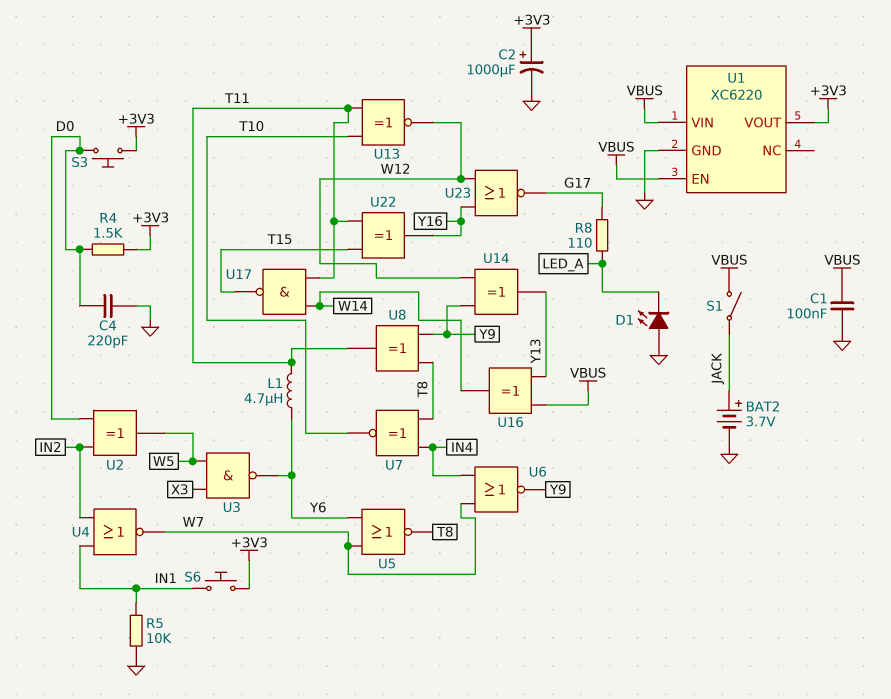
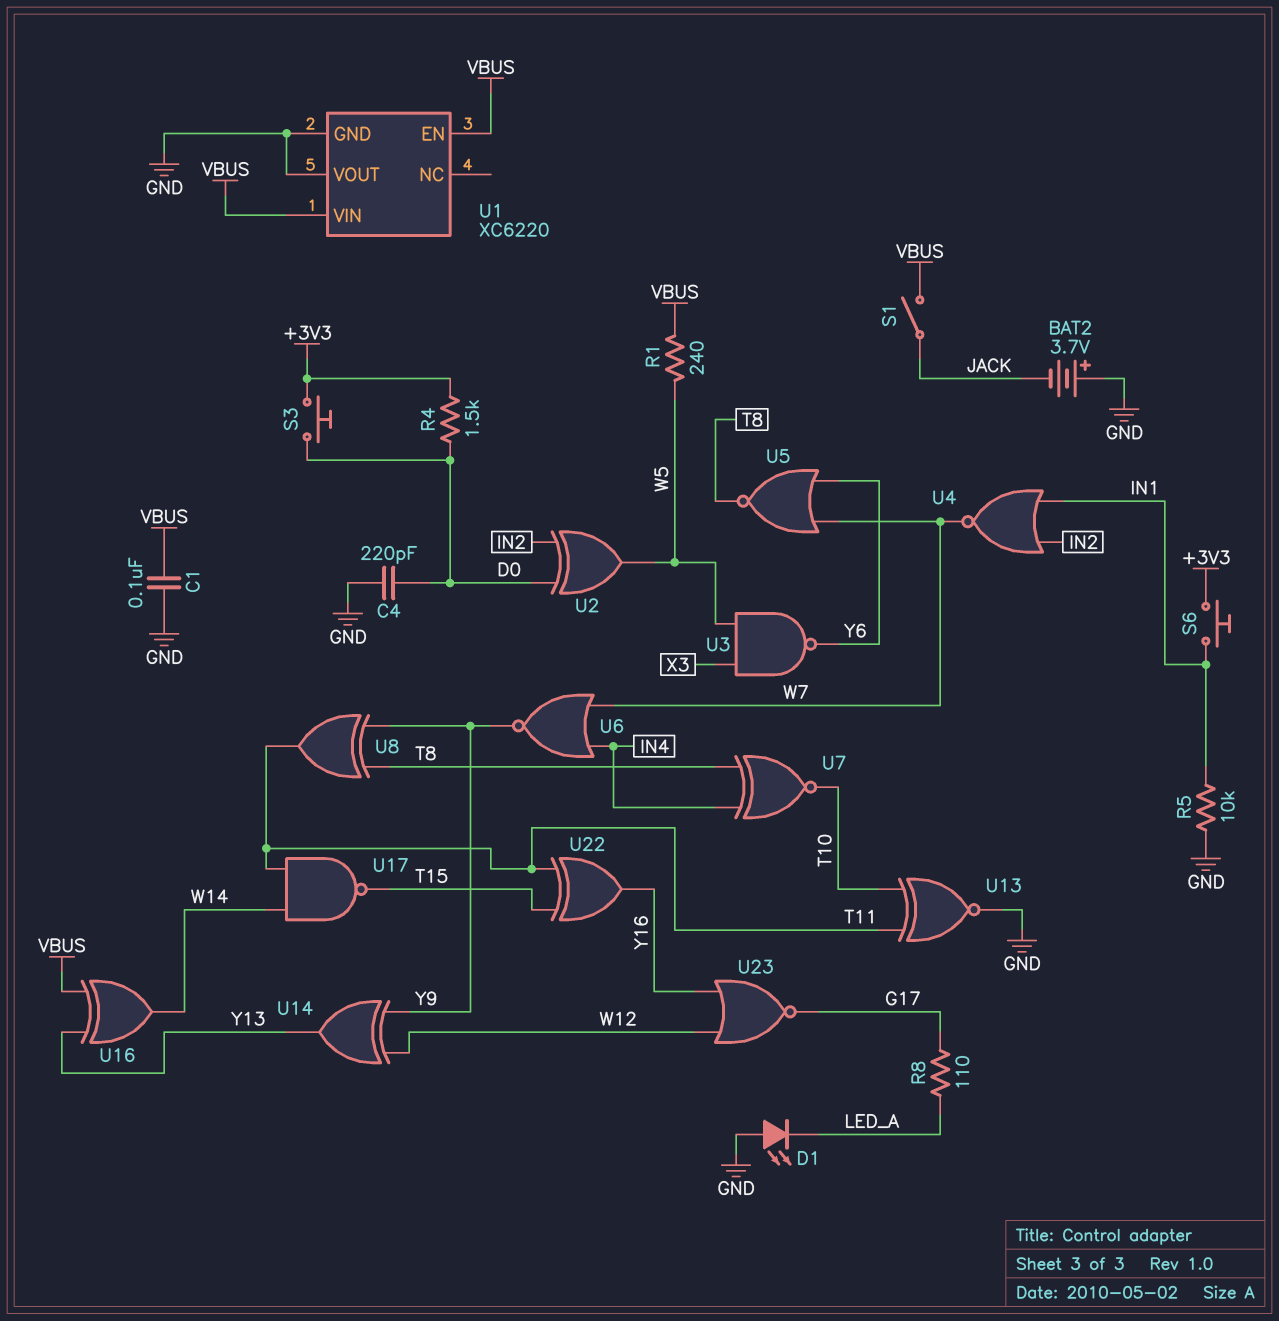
BAT2: 3.7V (plus JACK, minus GND) -> 3.7V (plus GND, minus JACK)
C2: 1000uF (plus +3V3, minus GND) -> none
L1: 4.7uH (T11, Y6) -> none
R1: none -> 240 (VBUS, W5)
U1 pin VOUT: +3V3 -> GND
U13: XNOR (in T10, in T11, out W12) -> XNOR (in T10, in T11, out GND)

